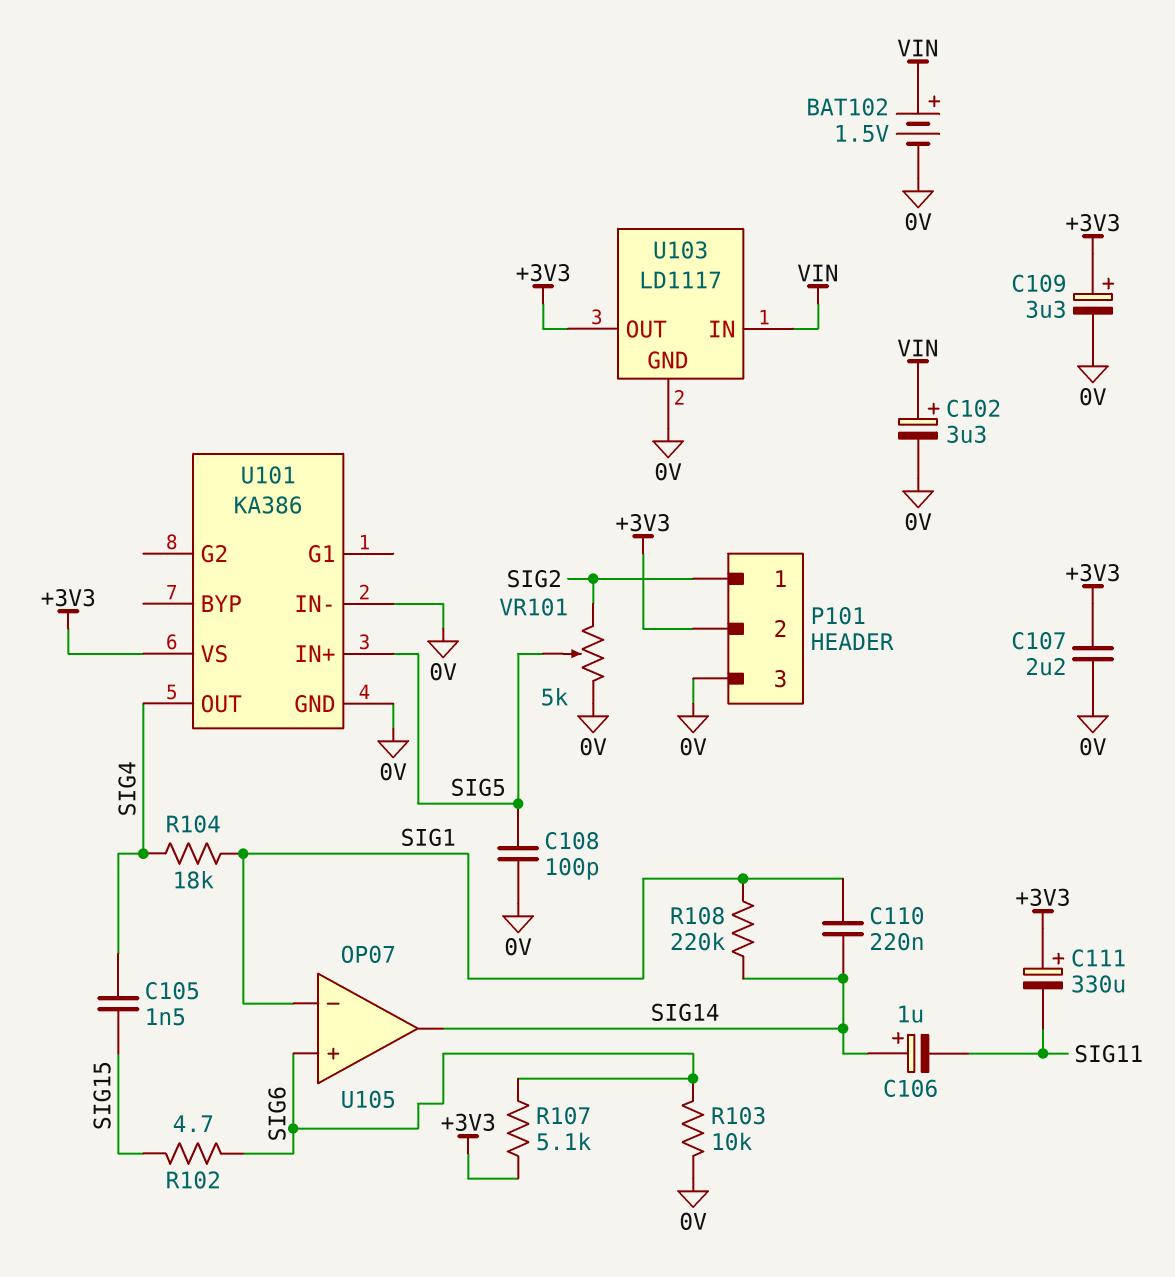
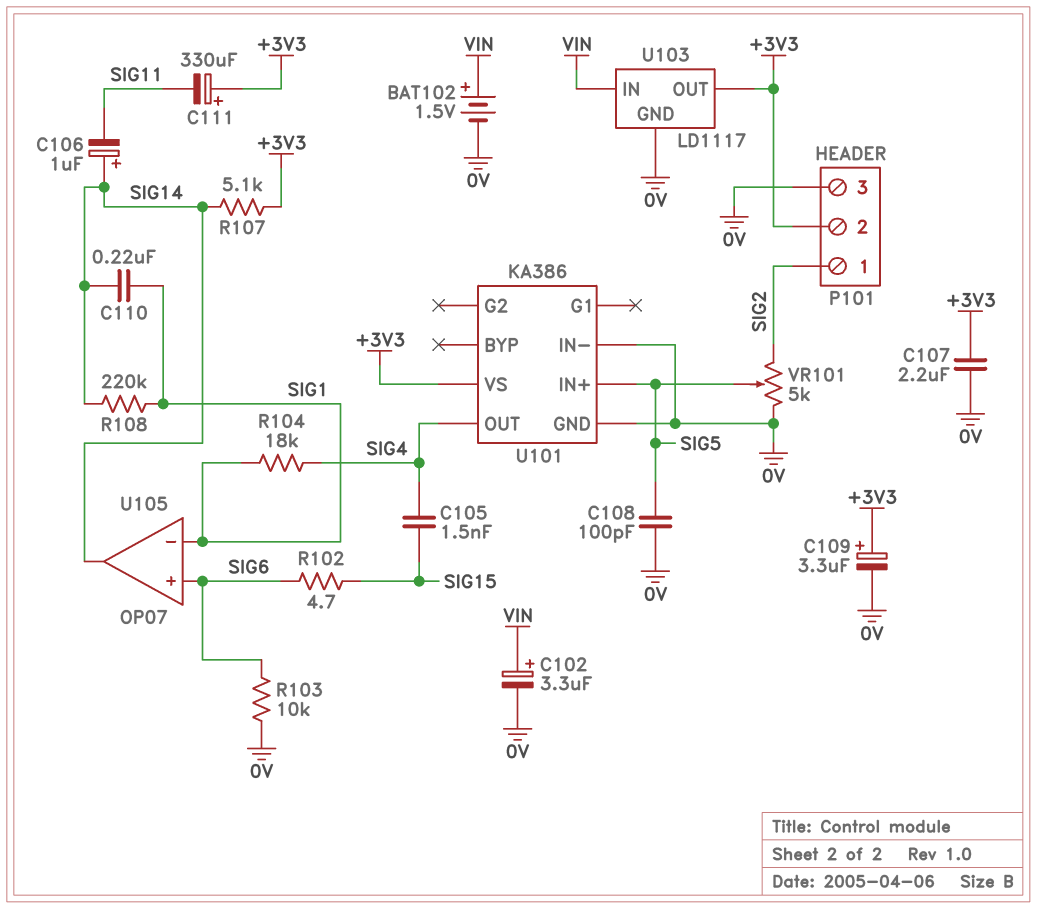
R107: 5.1k (+3V3, SIG6) -> 5.1k (+3V3, SIG14)

